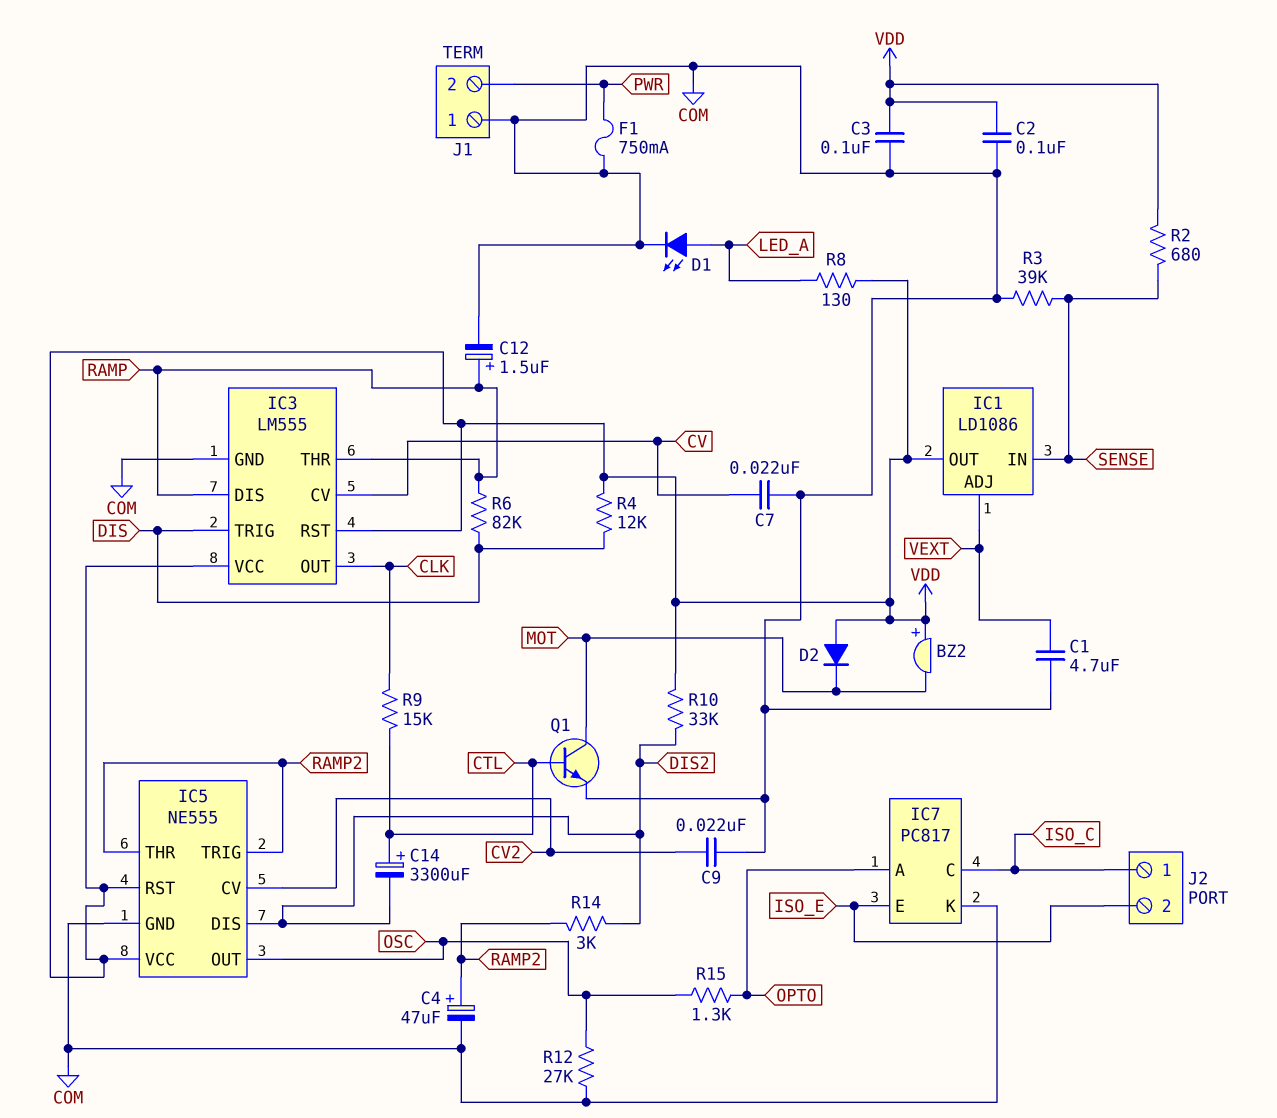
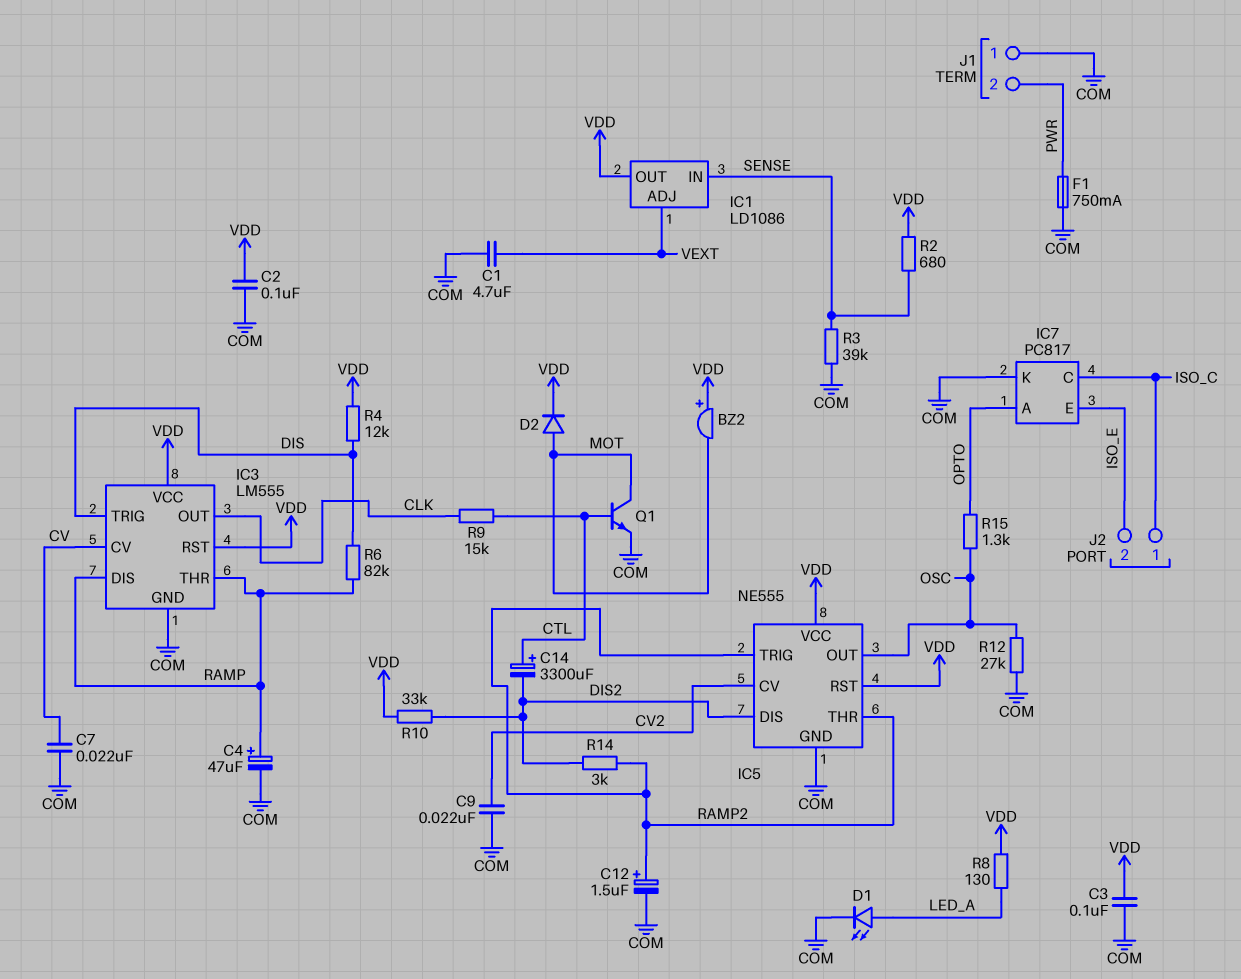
C4: 47uF (plus RAMP2, minus COM) -> 47uF (plus RAMP, minus COM)
C12: 1.5uF (plus RAMP, minus COM) -> 1.5uF (plus RAMP2, minus COM)
D2: diode (A VDD, K MOT) -> diode (A MOT, K VDD)

